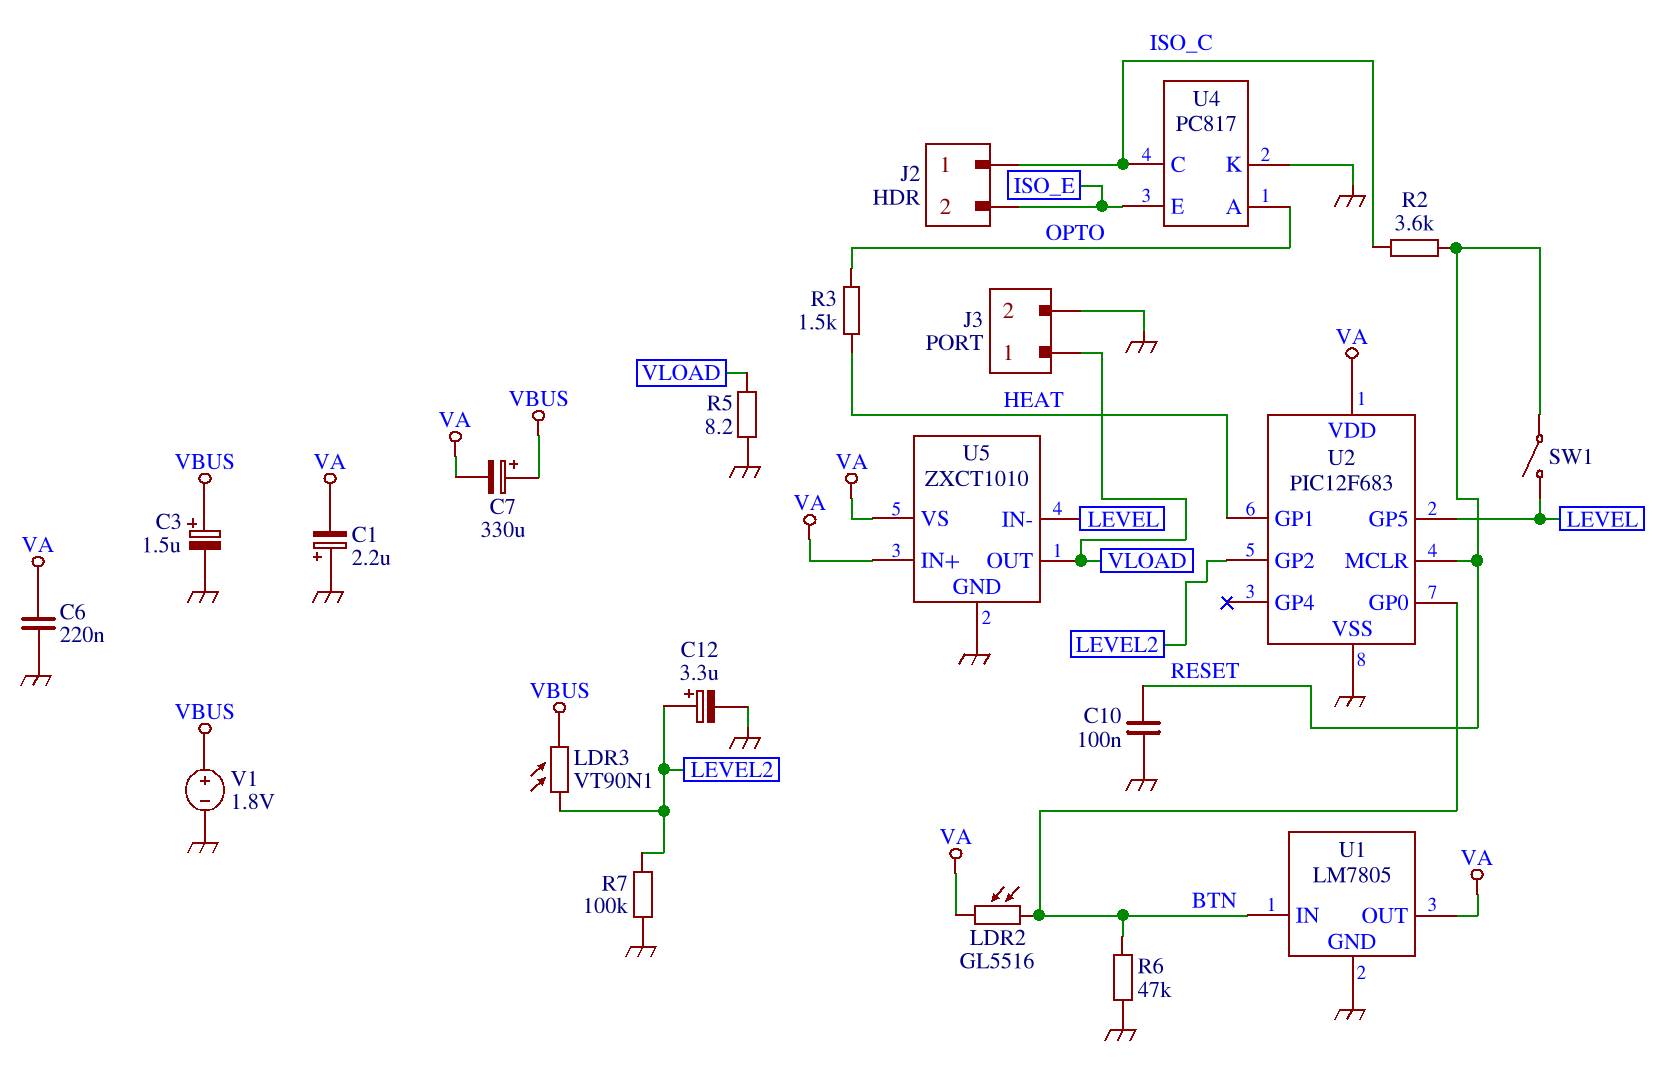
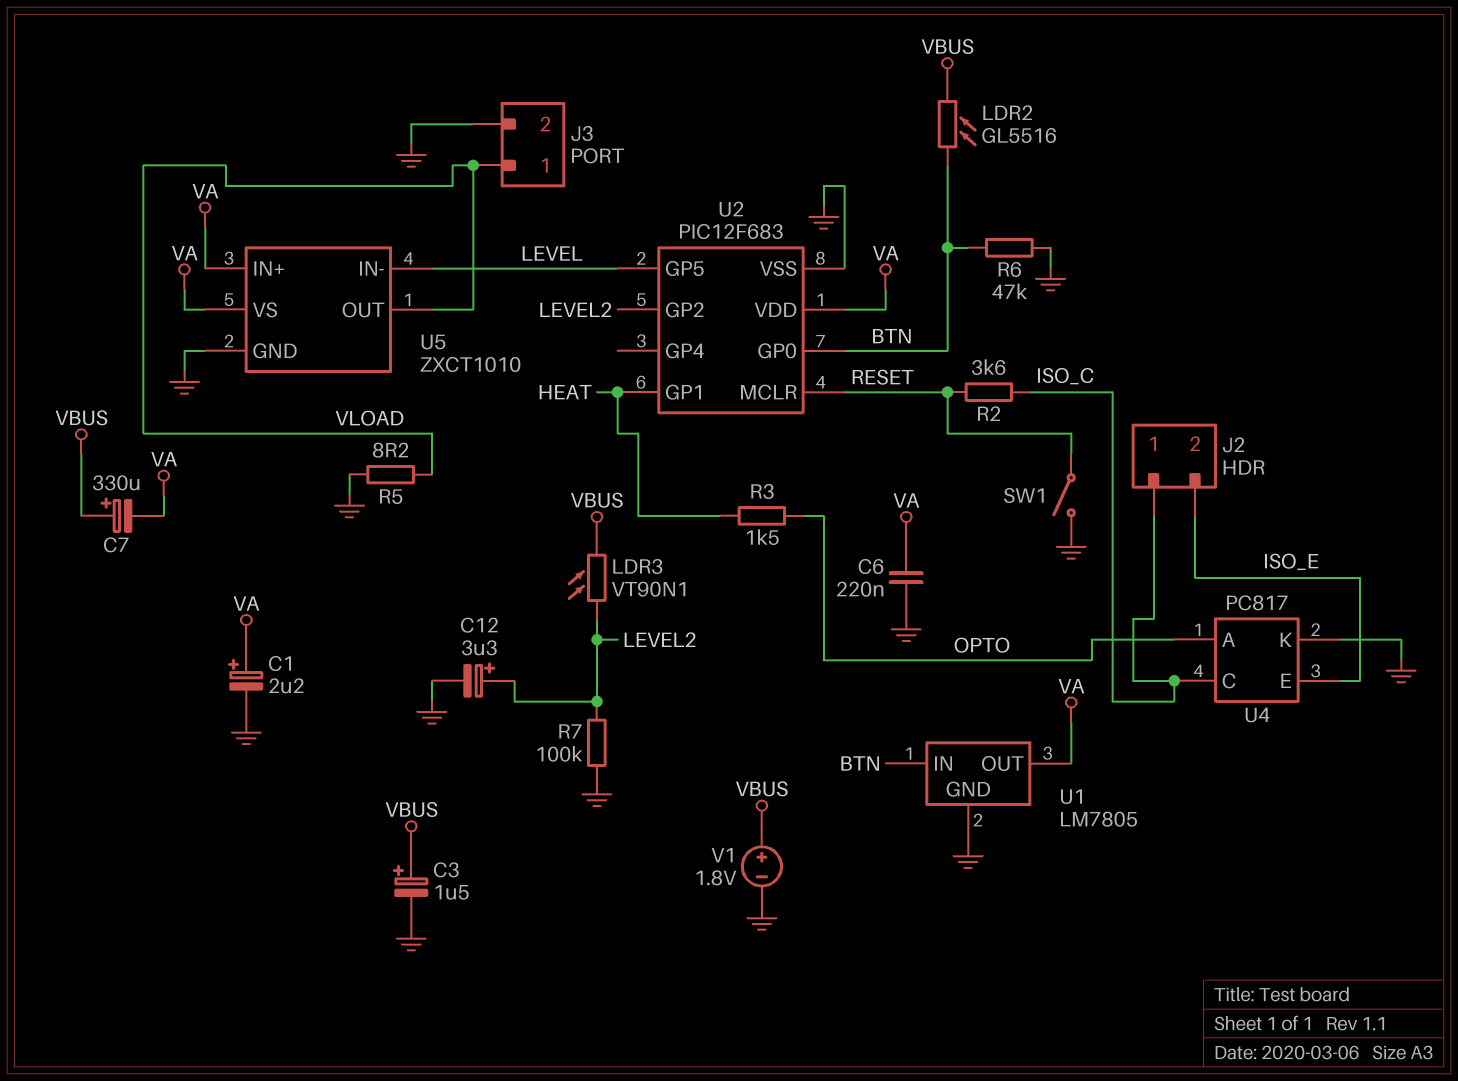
C1: 2.2uF (plus GND, minus VA) -> 2.2uF (plus VA, minus GND)
C10: 100nF (GND, RESET) -> none
LDR2: GL5516 (BTN, VA) -> GL5516 (BTN, VBUS)
SW1: switch (LEVEL, RESET) -> switch (GND, RESET)

